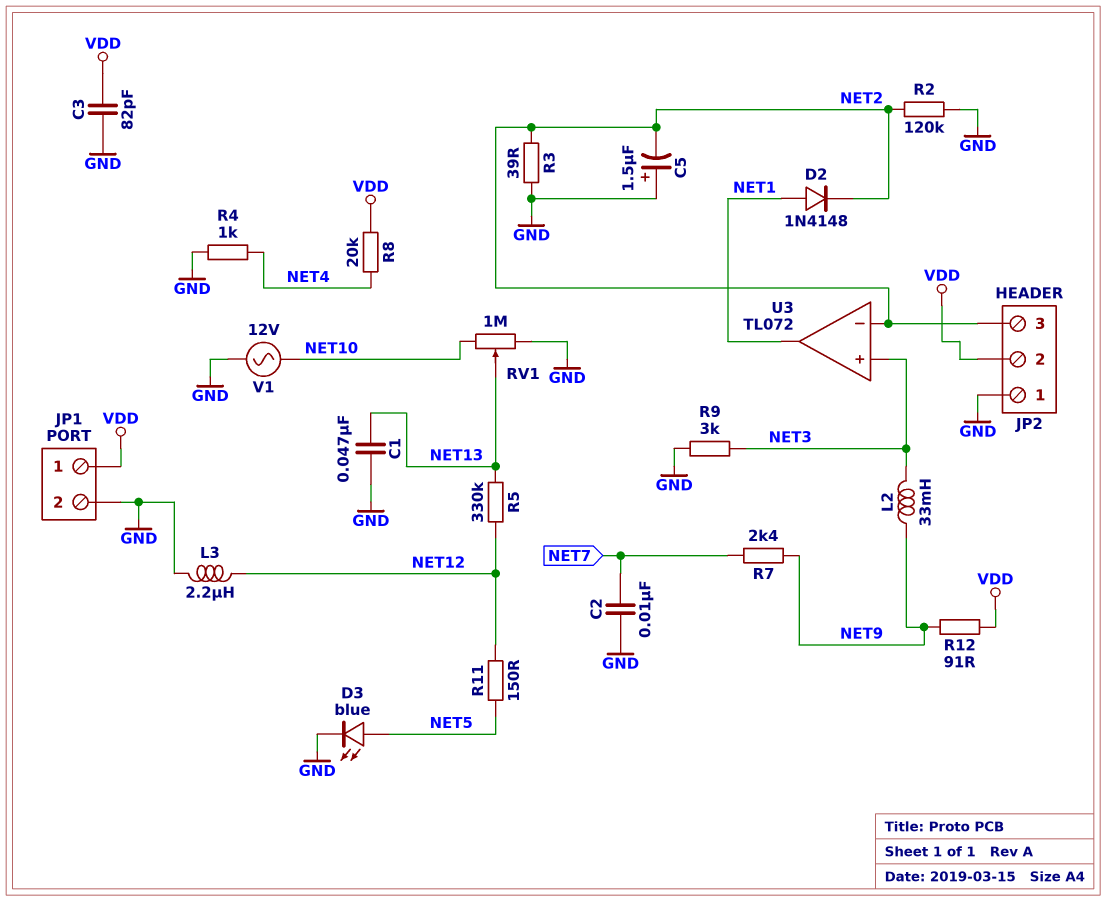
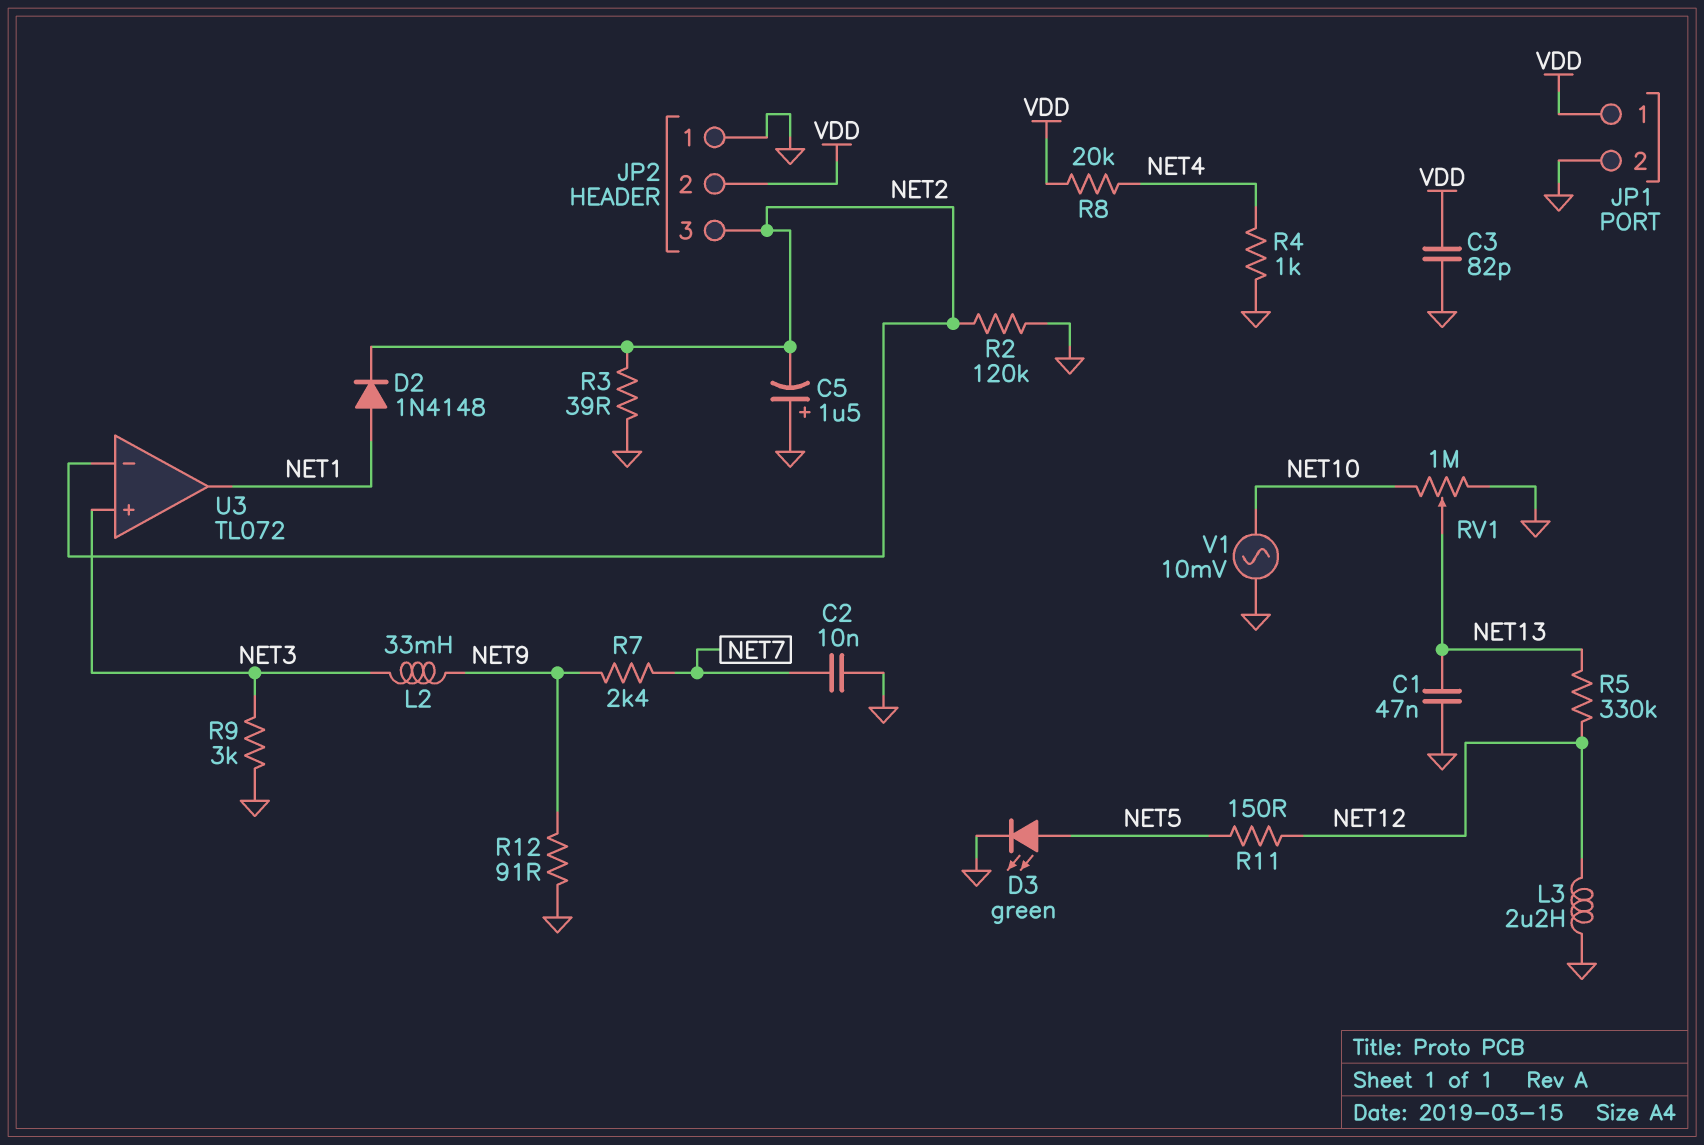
D3: LED blue (A NET5, K GND) -> LED green (A NET5, K GND)
R12: 91 (NET9, VDD) -> 91 (GND, NET9)
V1: AC 12V (GND, NET10) -> AC 10mV (GND, NET10)

